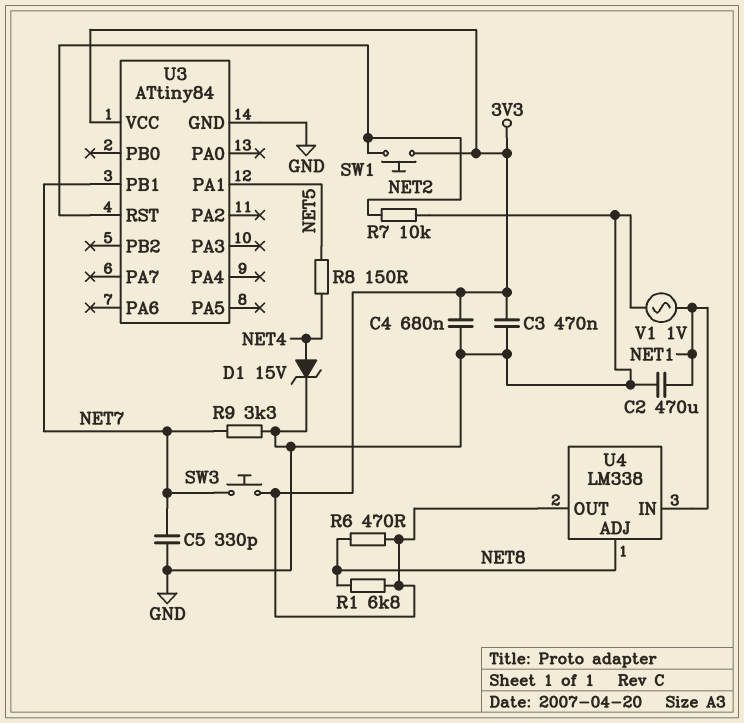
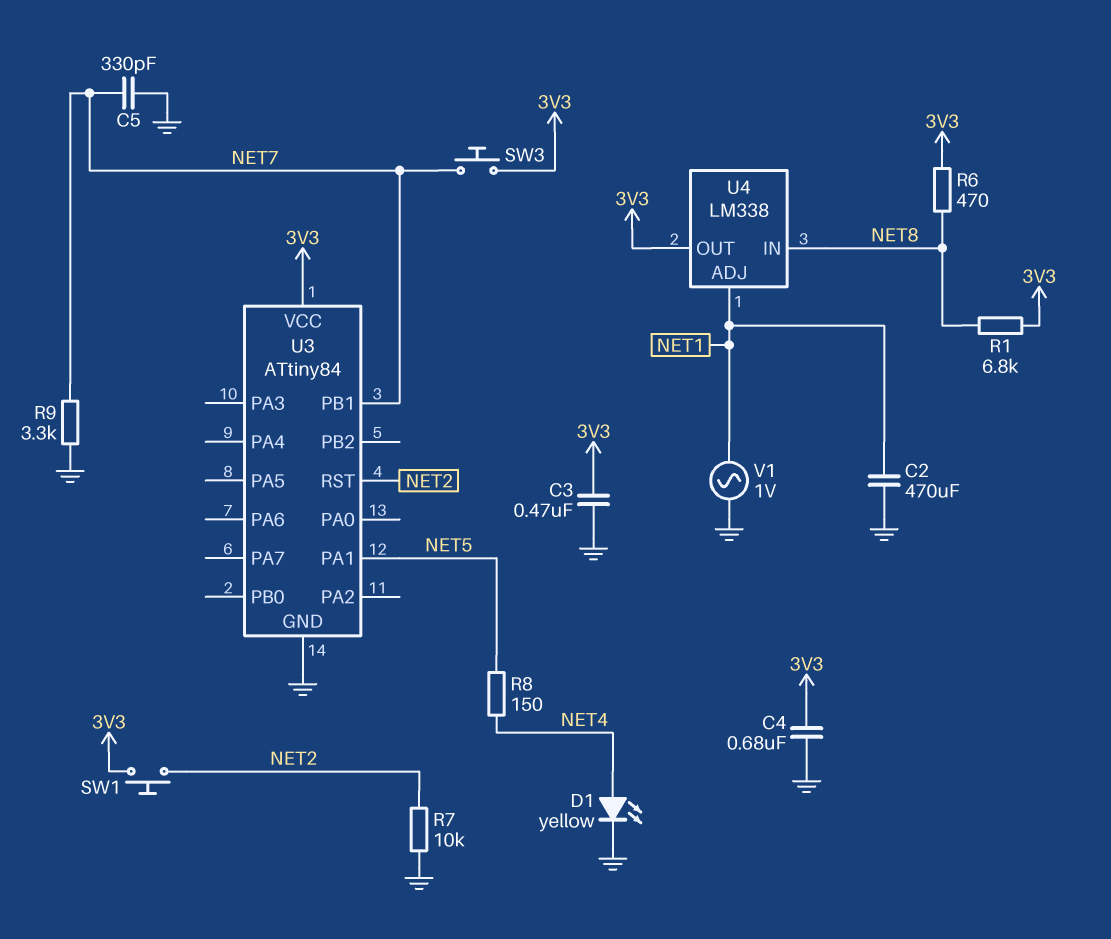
D1: zener 15V (A NET4, K GND) -> LED yellow (A NET4, K GND)
U4 pin ADJ: NET8 -> NET1
U4 pin IN: NET1 -> NET8

